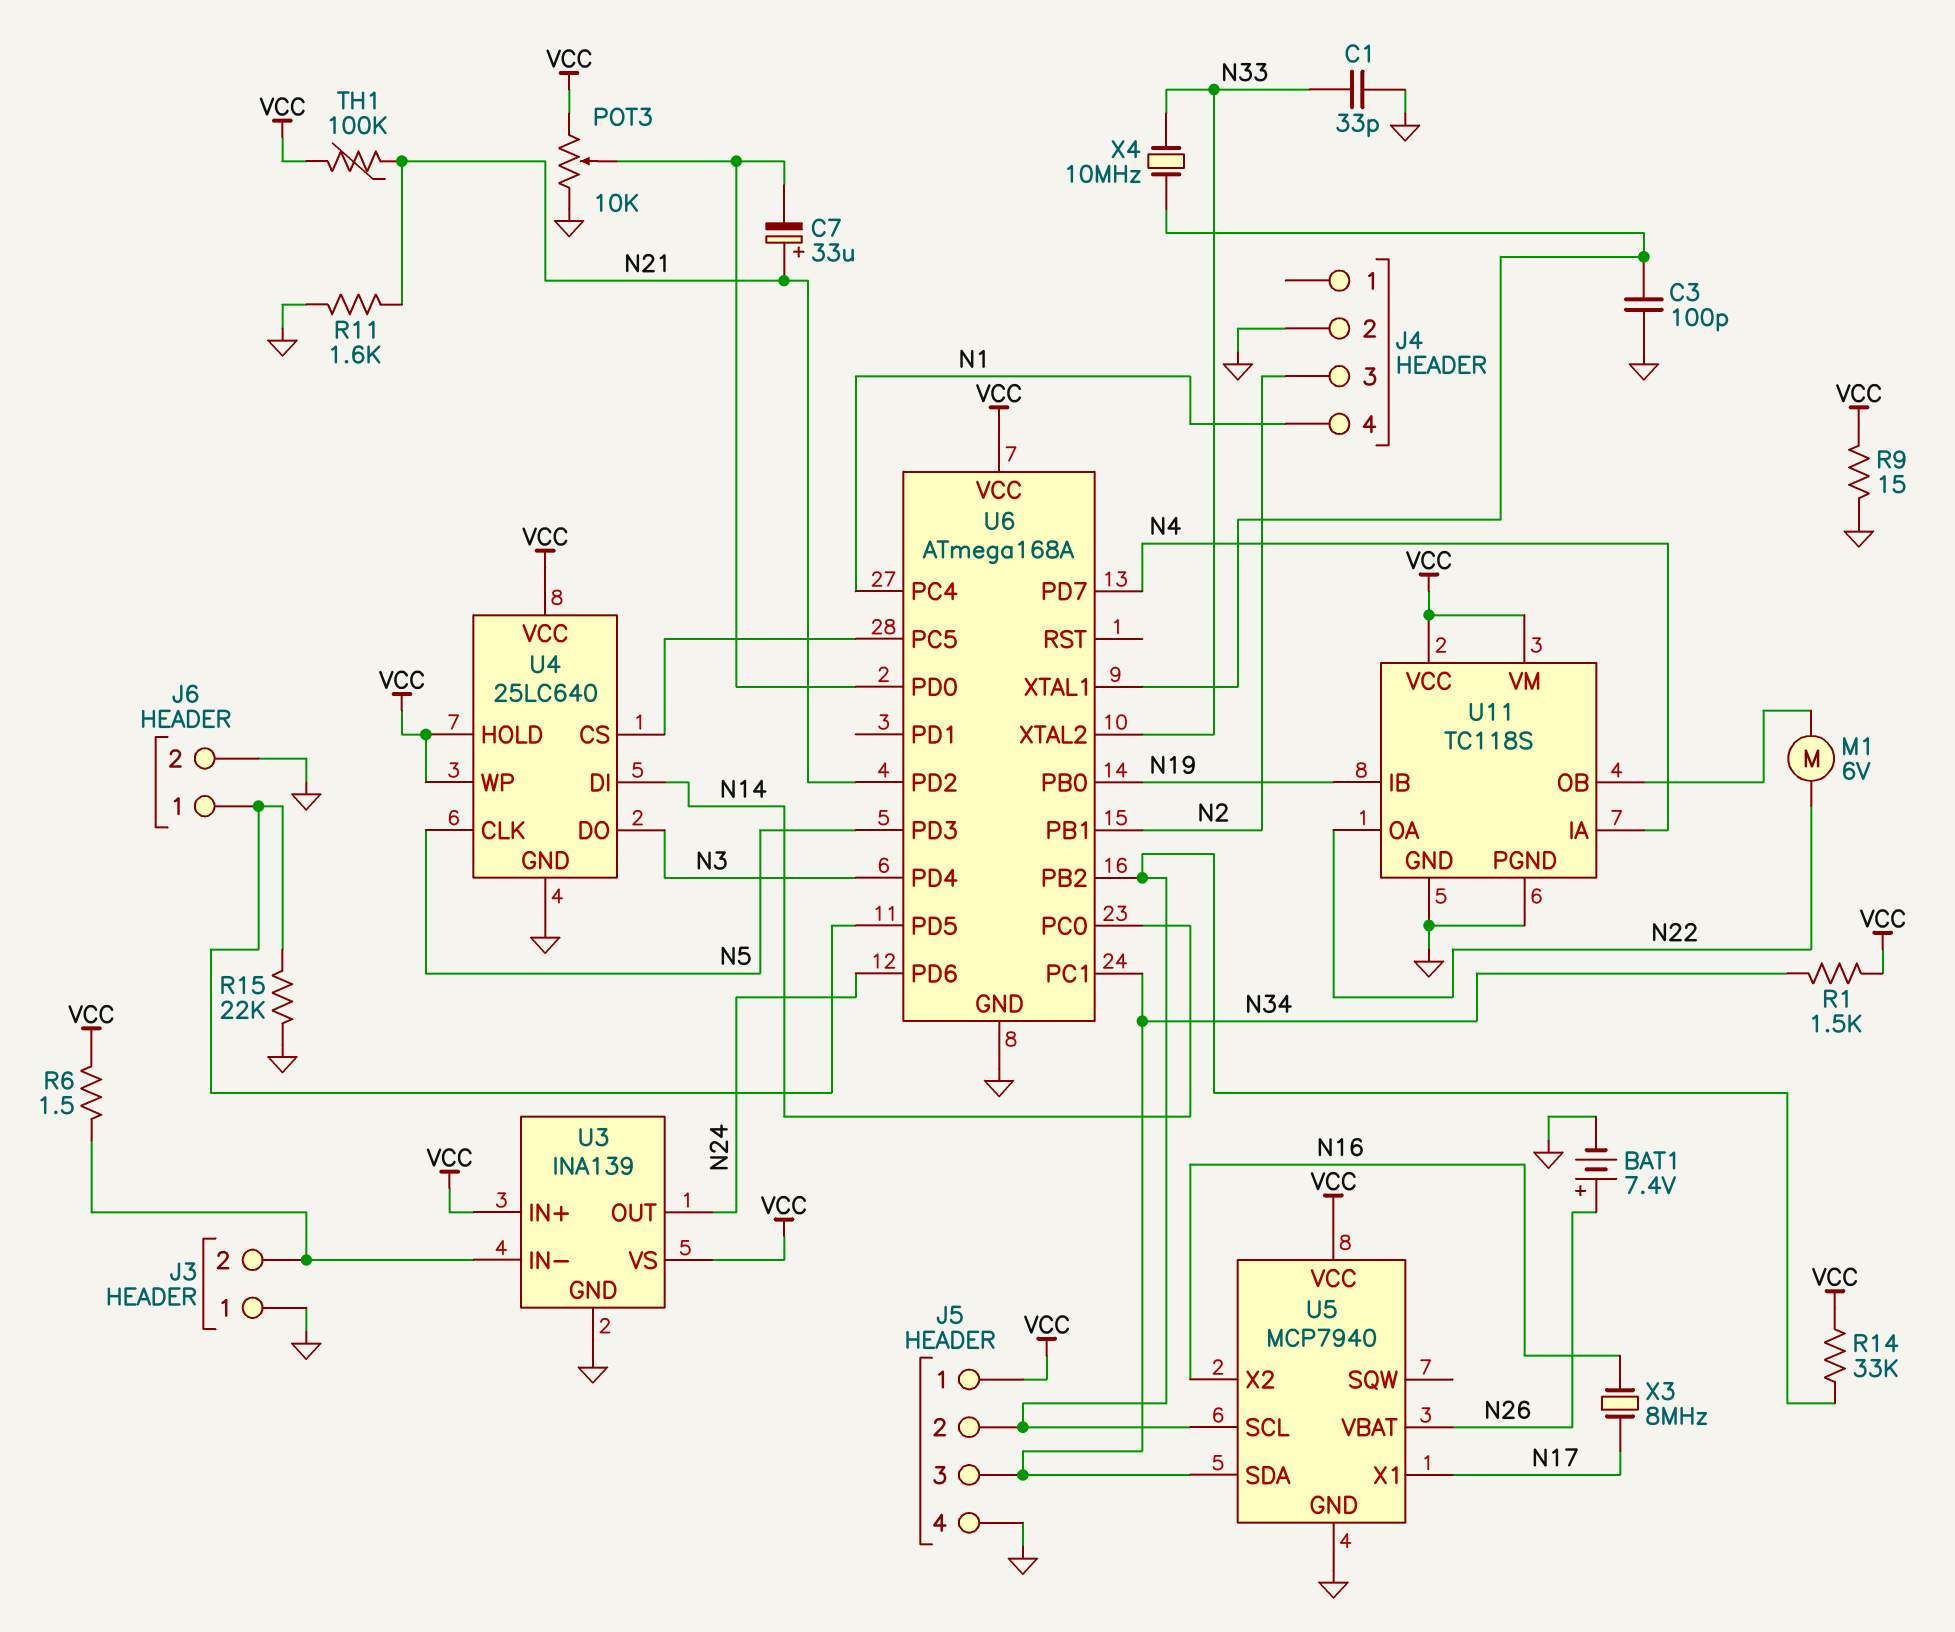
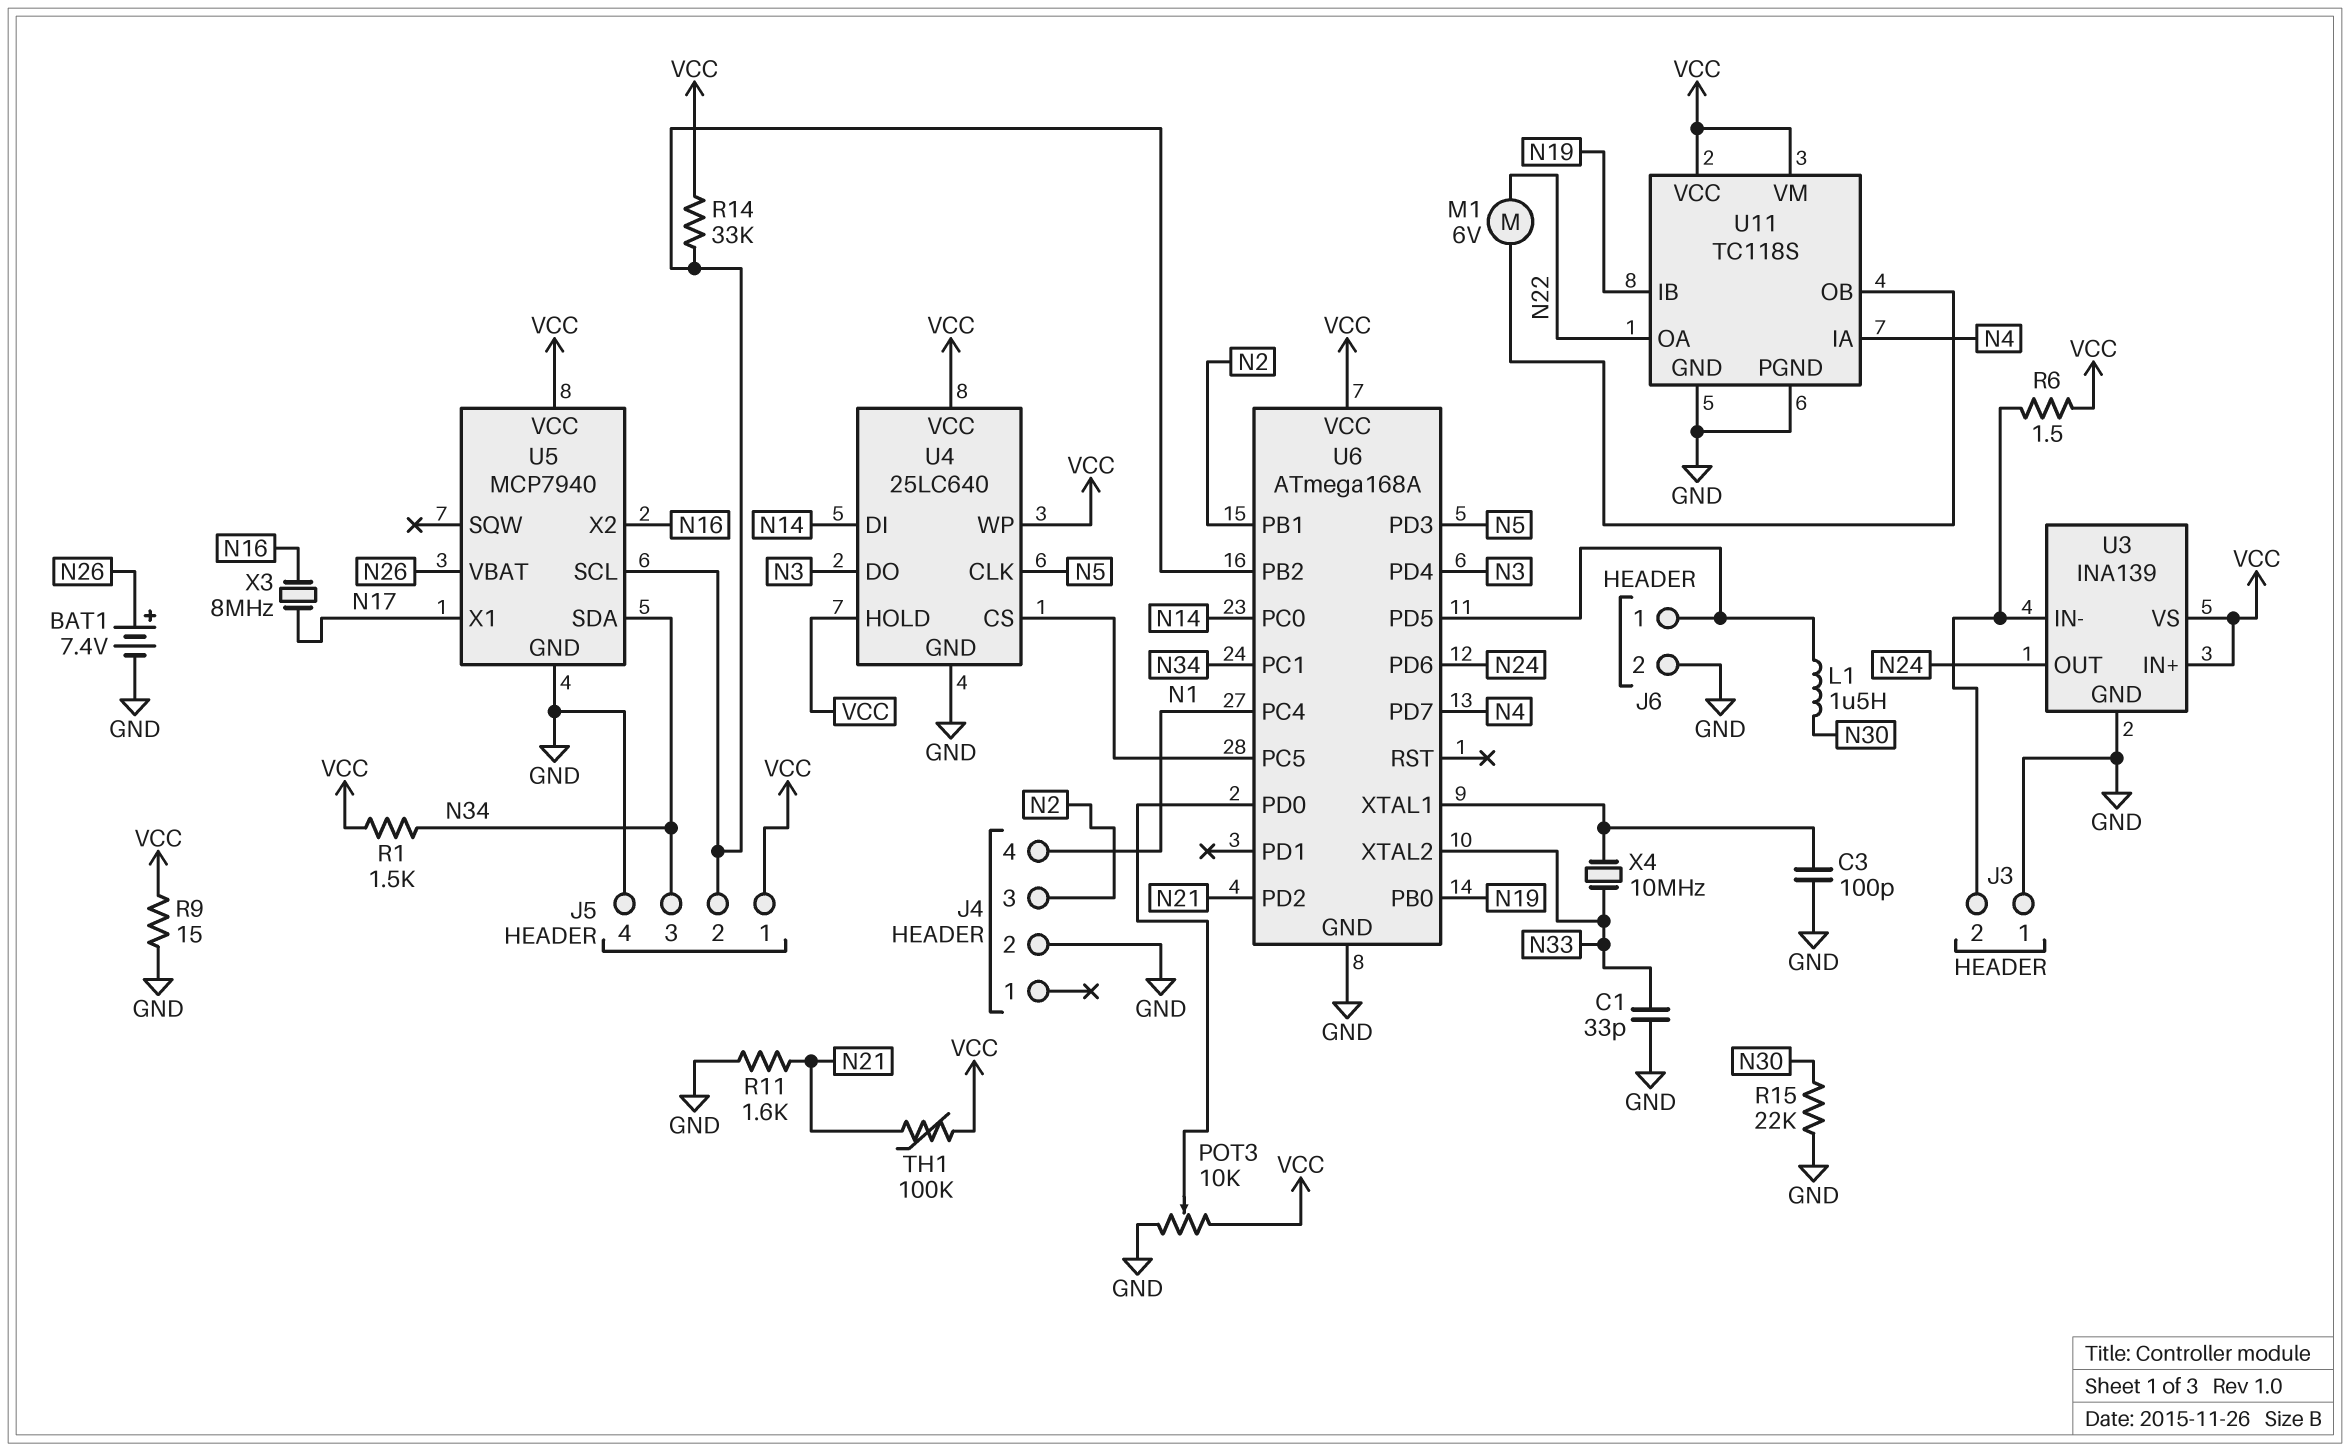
C7: 33uF (plus N21, minus U6/PD0) -> none
L1: none -> 1.5uH (J6/1, N30)
R15: 22k (GND, J6/1) -> 22k (GND, N30)

